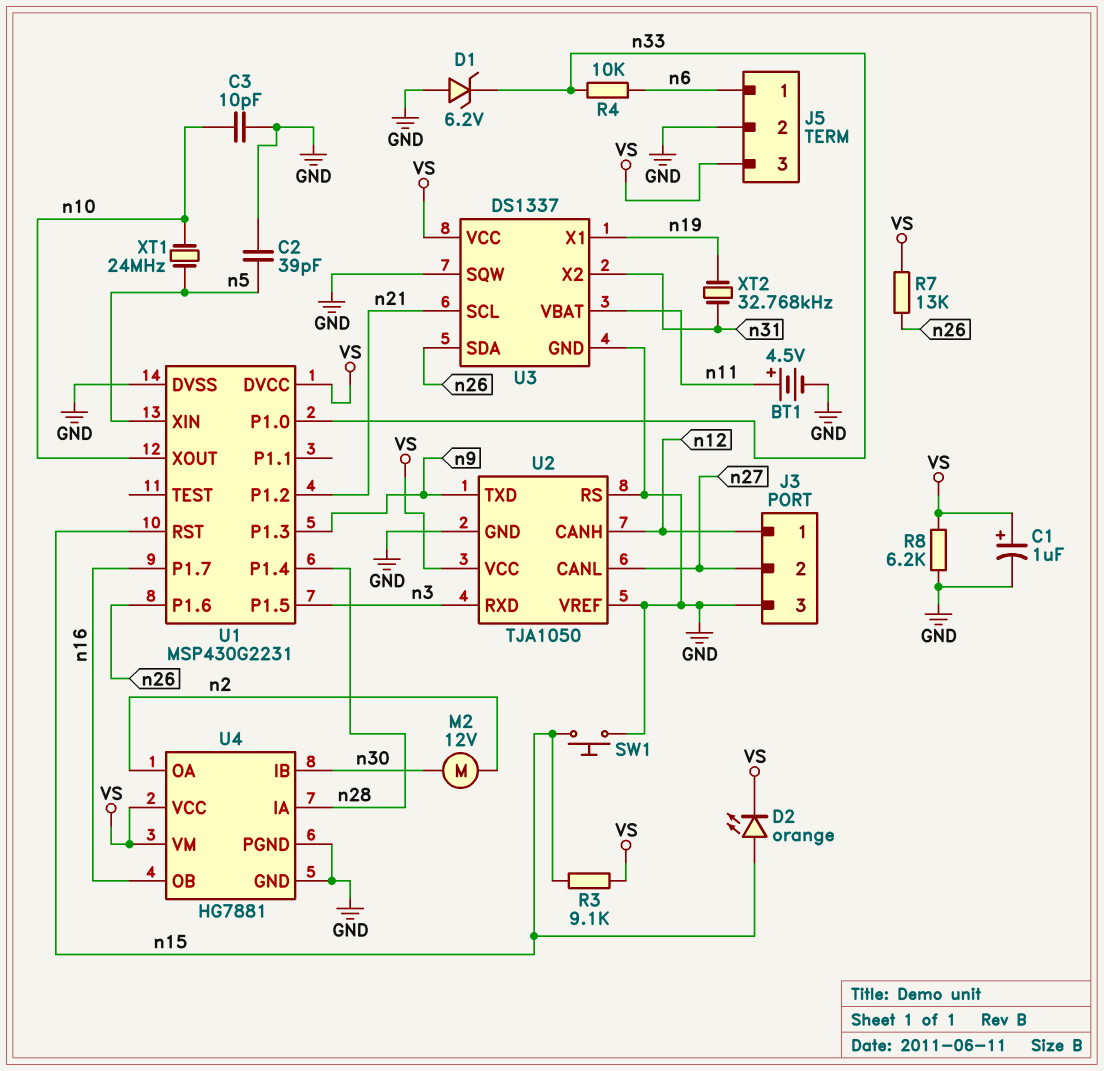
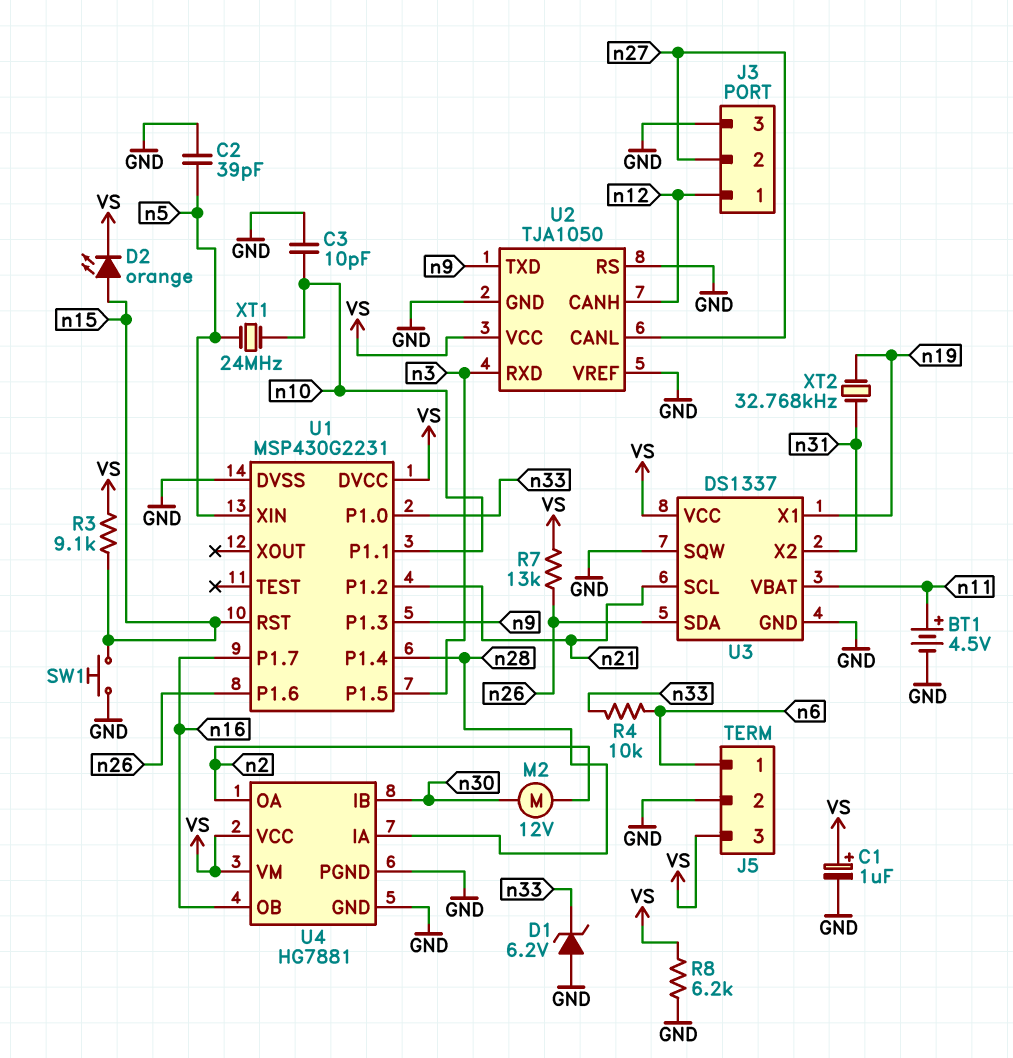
U1 pin P1.1: none -> n10
U1 pin XOUT: n10 -> none

